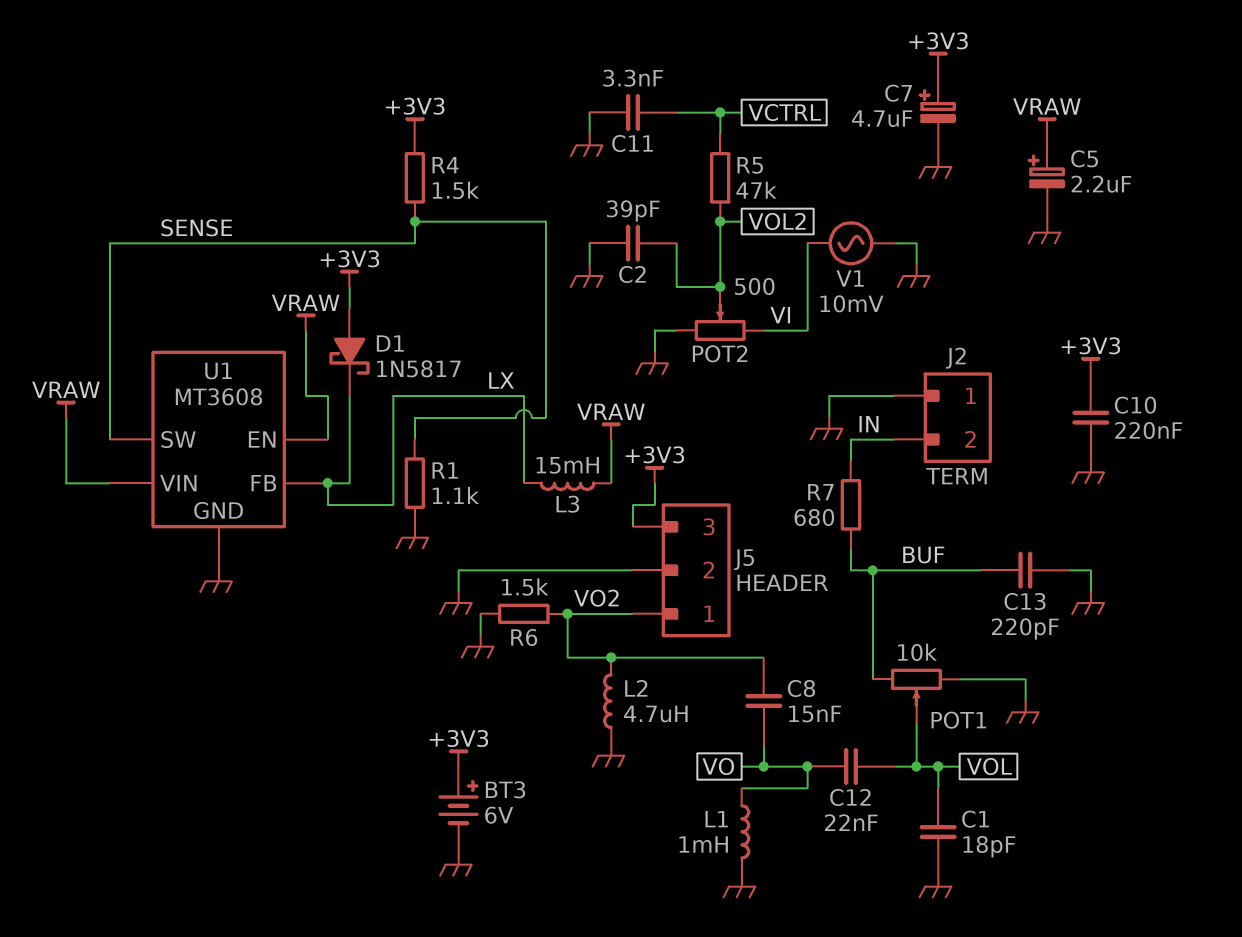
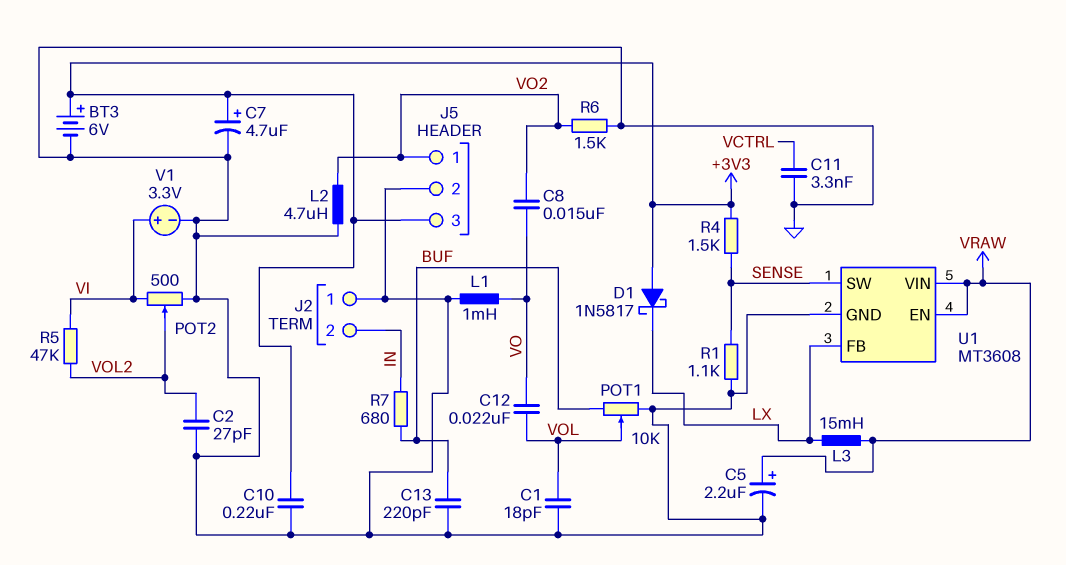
C2: 39pF (GND, VOL2) -> 27pF (GND, VOL2)
R5: 47k (VCTRL, VOL2) -> 47k (VI, VOL2)
V1: AC 10mV (GND, VI) -> 3.3V (plus VI, minus GND)

